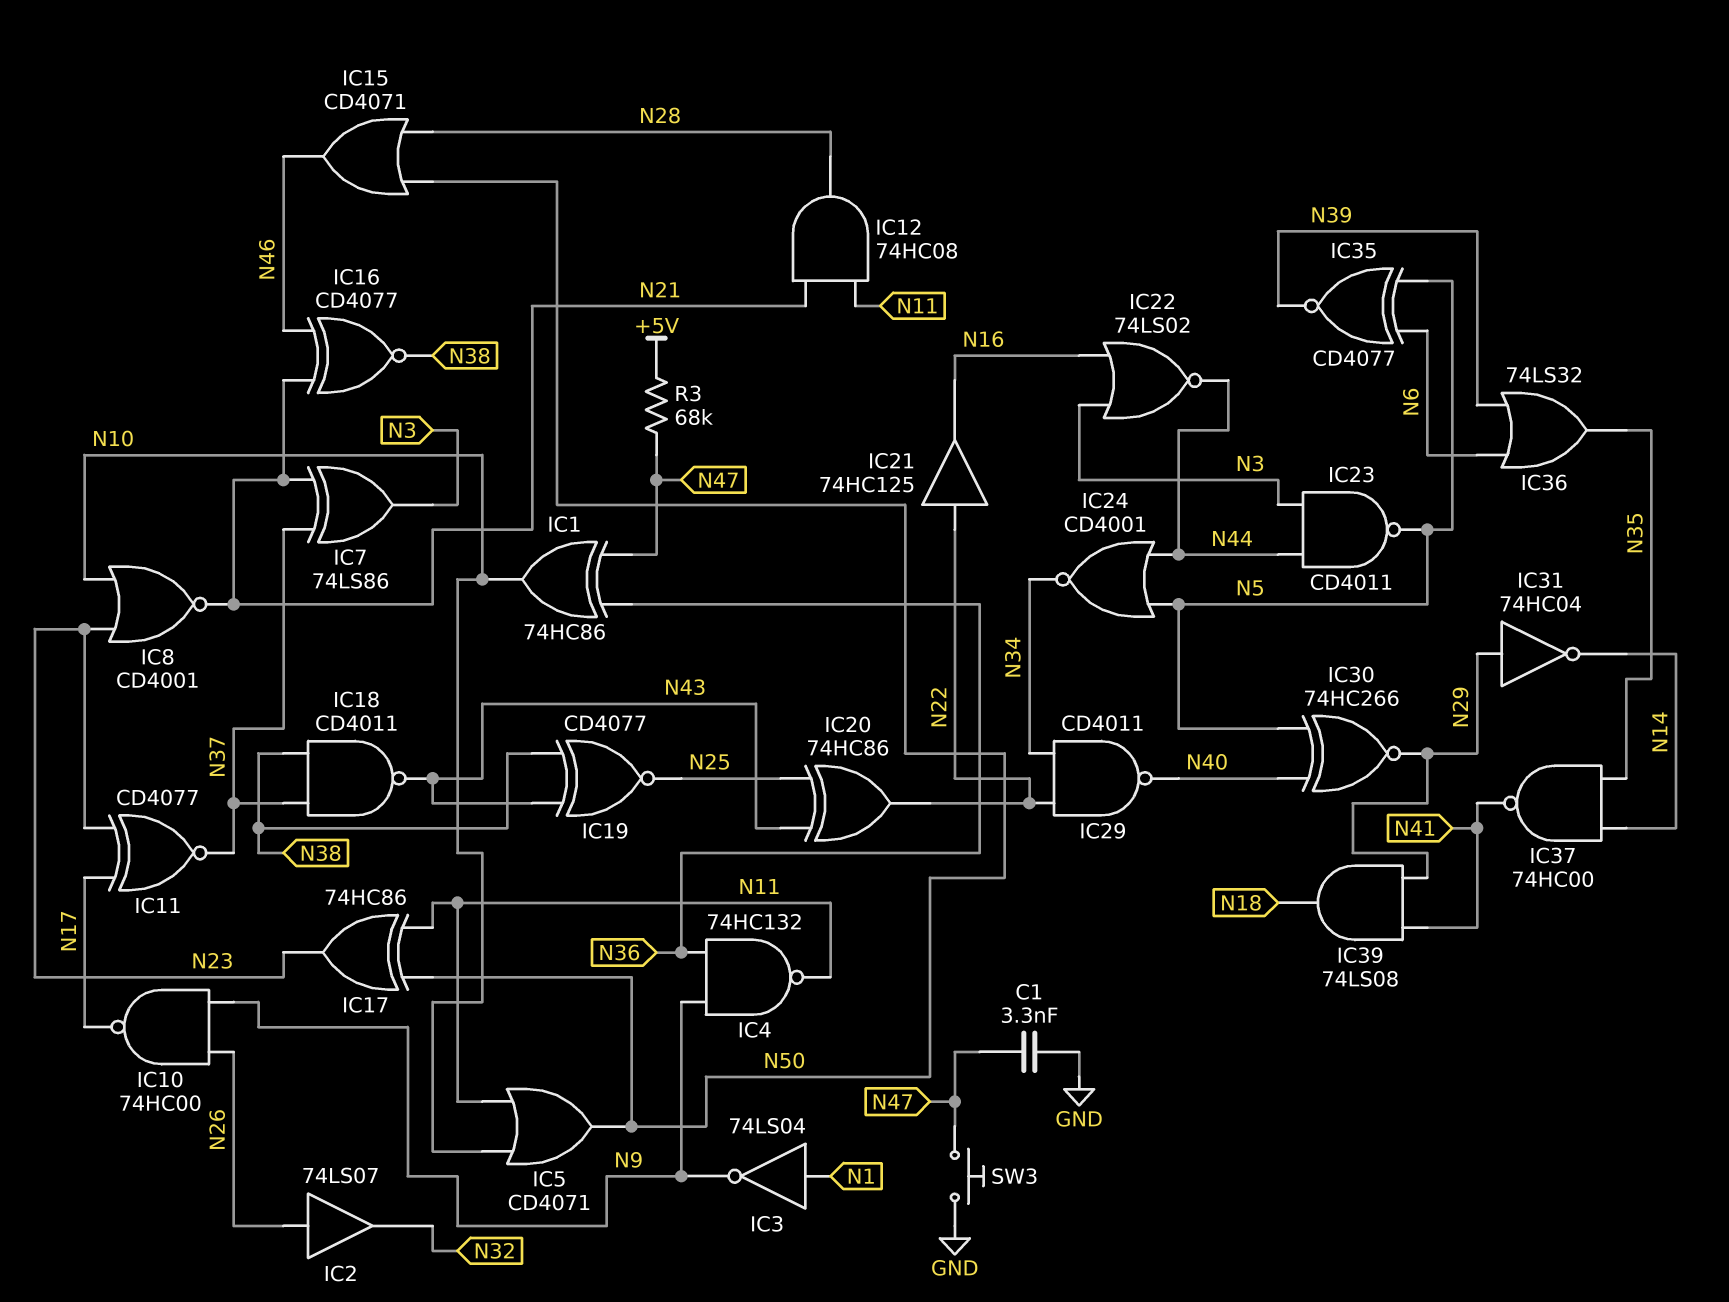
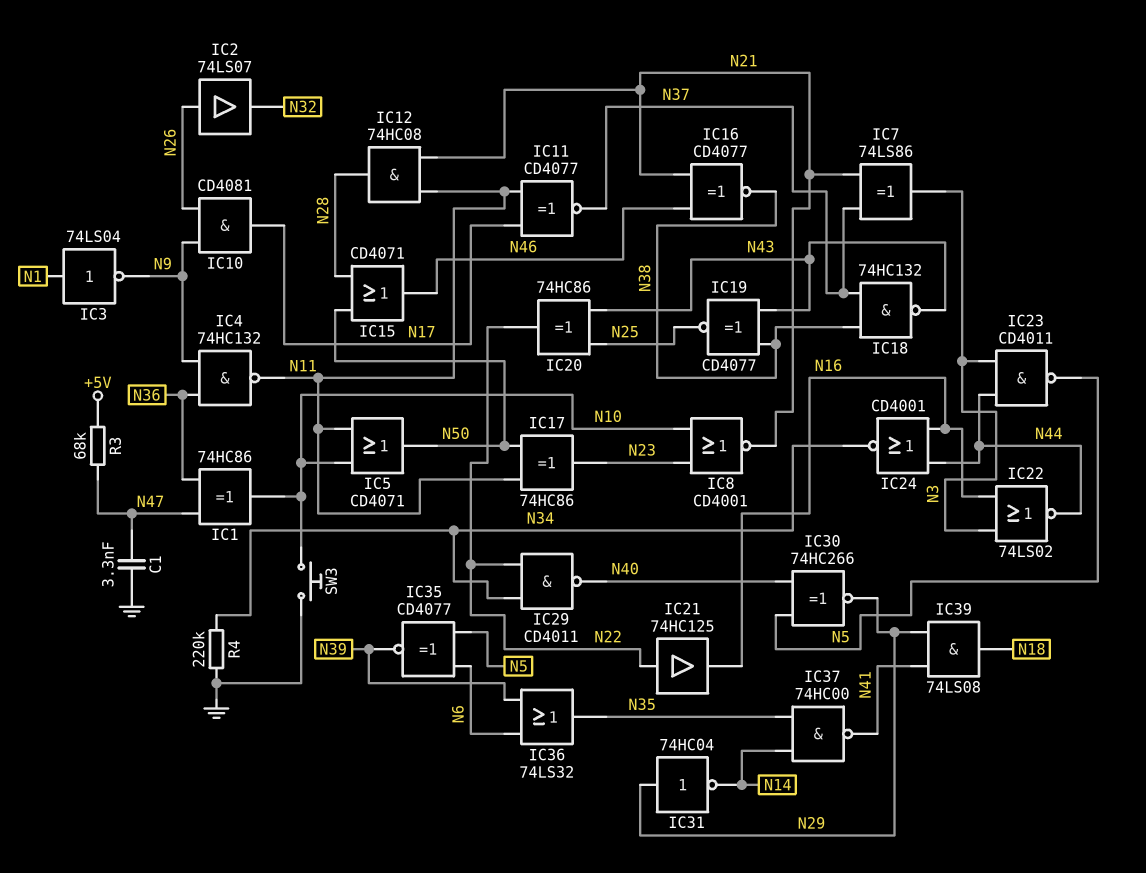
IC10: NAND 74HC00 (in N9, in N26, out N17) -> AND CD4081 (in N9, in N26, out N17)
IC11: XNOR CD4077 (in N17, in N23, out N37) -> XNOR CD4077 (in N11, in N17, out N37)
IC18: NAND CD4011 (in N37, in N38, out N43) -> NAND 74HC132 (in N37, in N38, out N43)
IC24: NOR CD4001 (in N5, in N44, out N34) -> NOR CD4001 (in N16, in N44, out N34)
R4: none -> 220k (GND, N34)
SW3: button (GND, N47) -> button (GND, N10)

